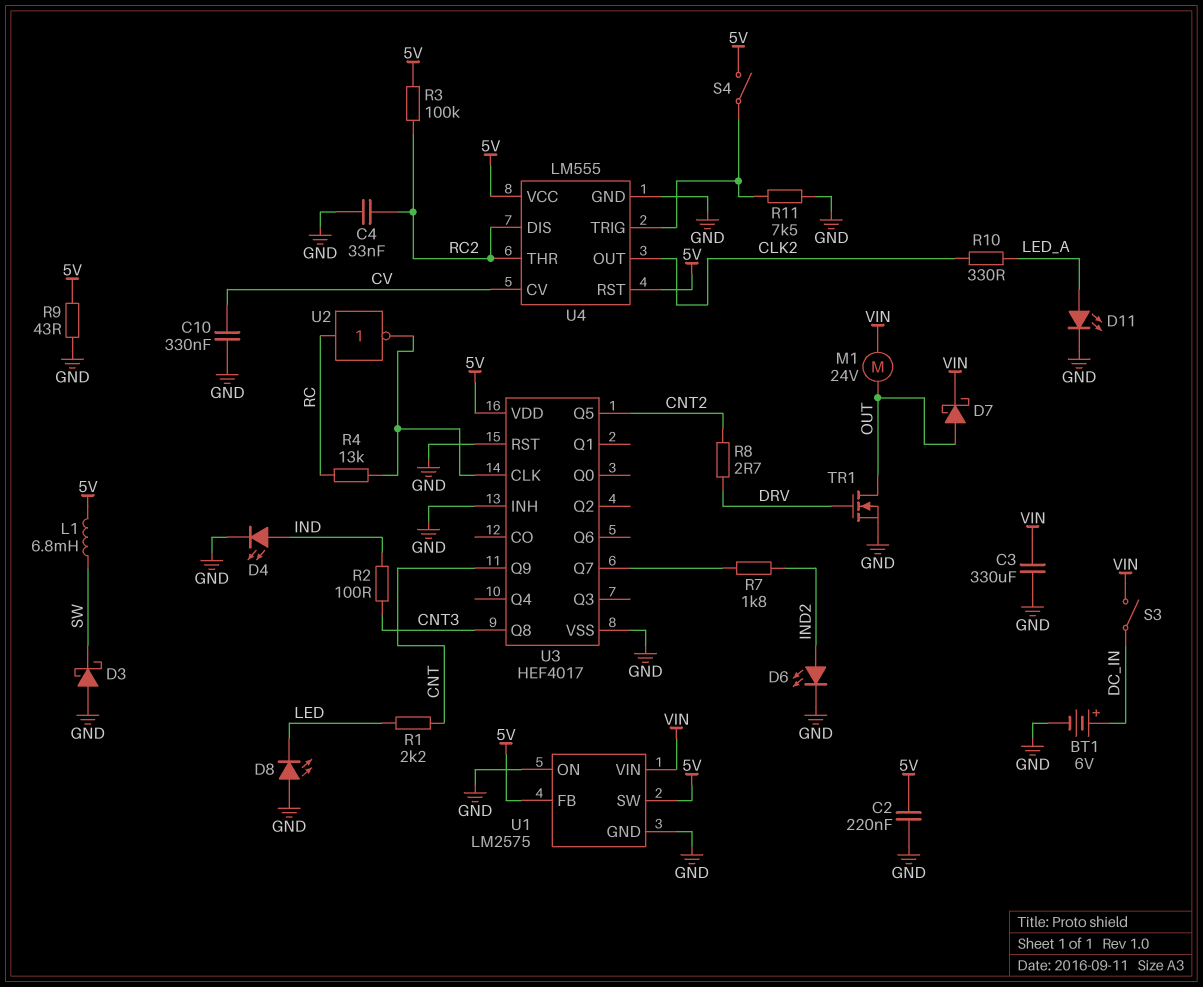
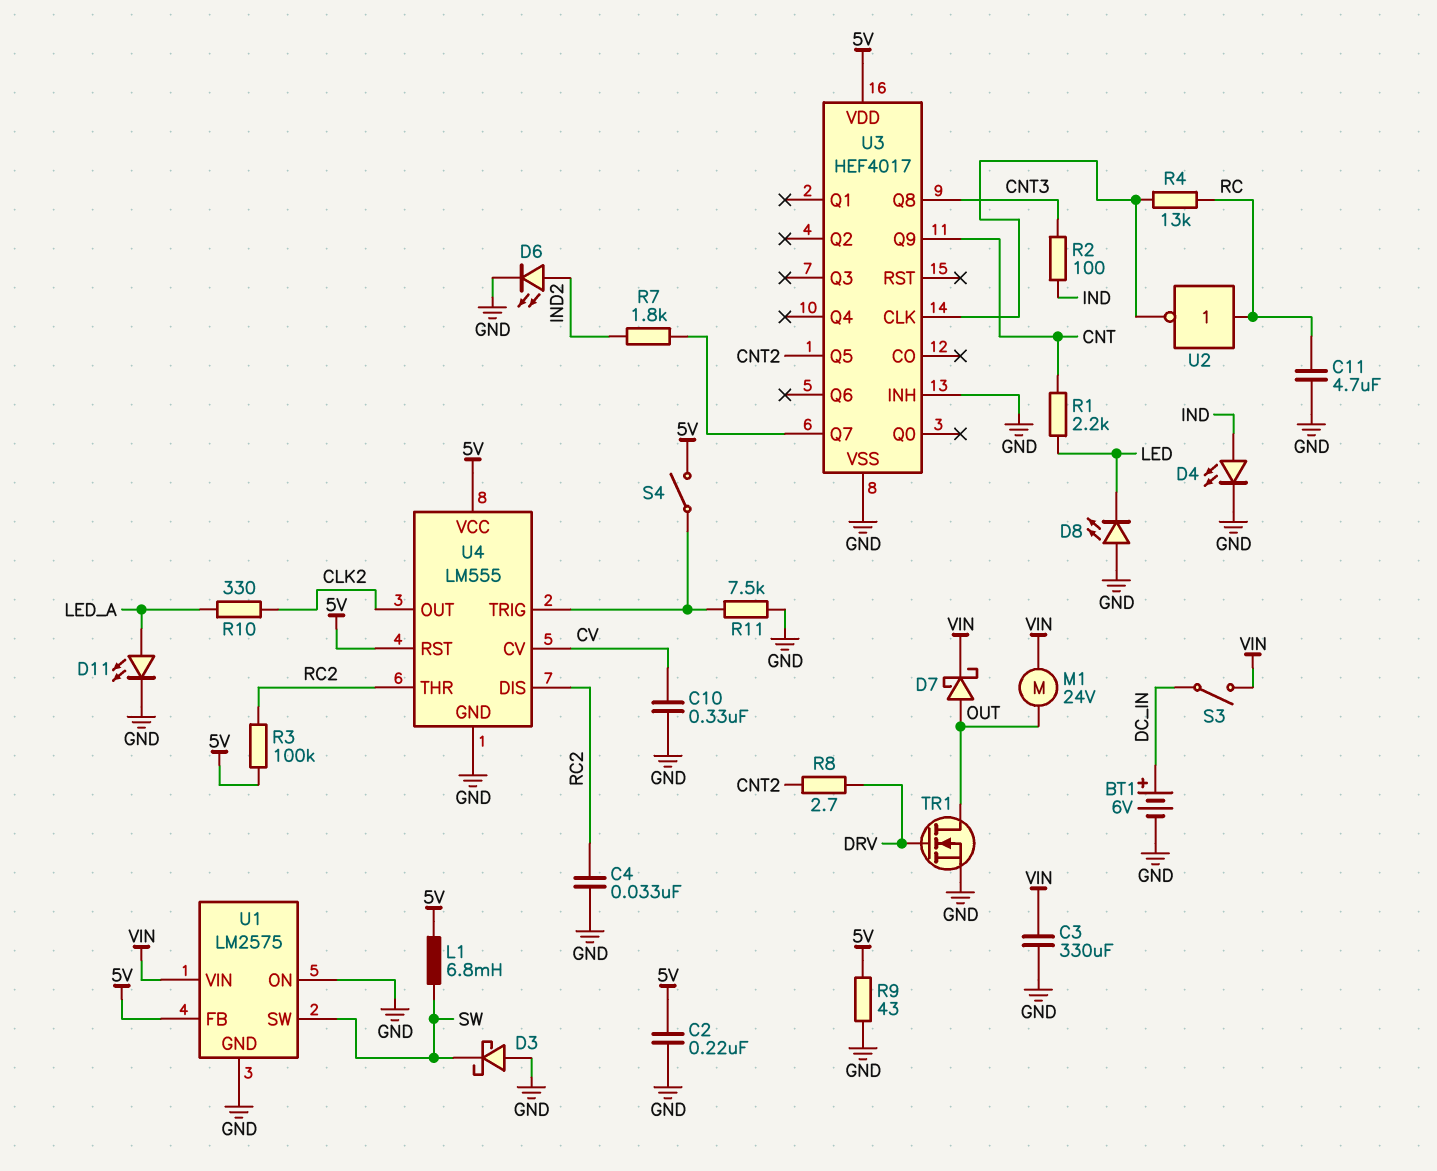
C11: none -> 4.7uF (GND, RC)
U1 pin SW: 5V -> SW
U3 pin RST: GND -> none

